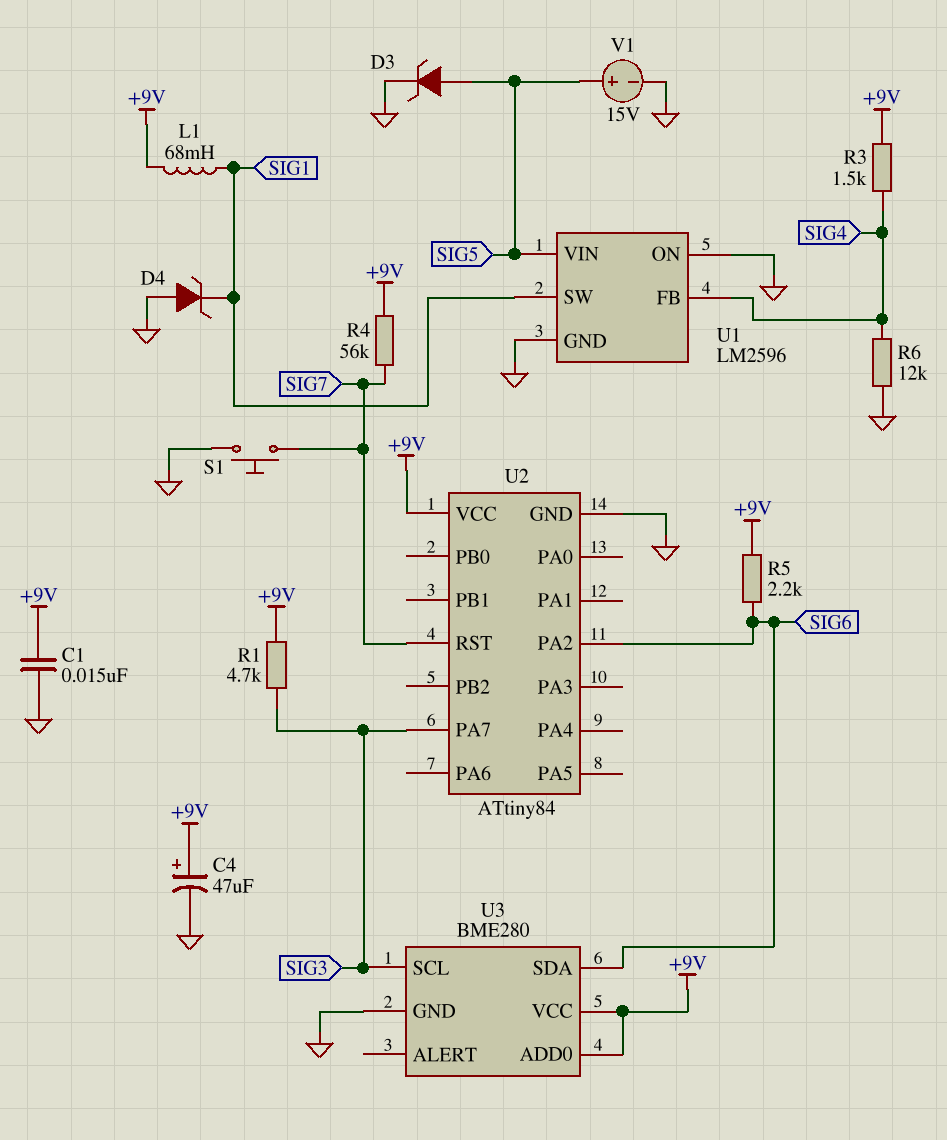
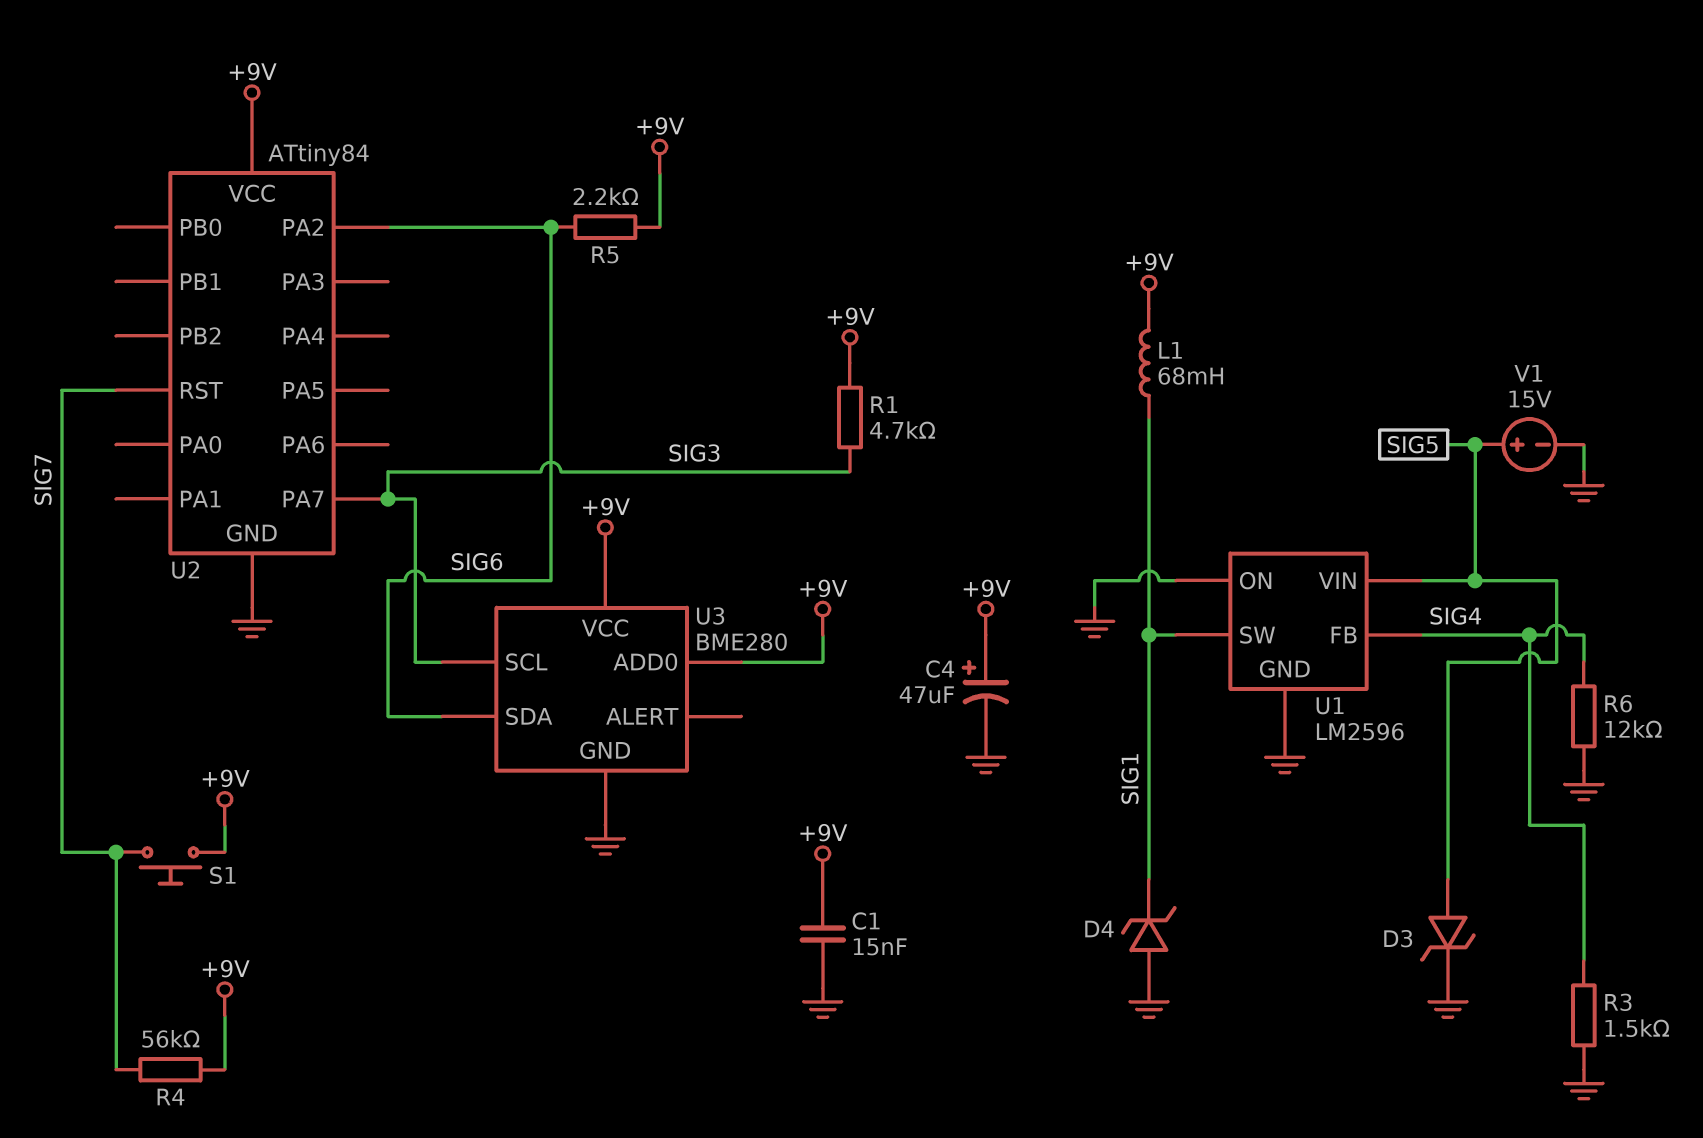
R3: 1.5k (+9V, SIG4) -> 1.5k (GND, SIG4)
S1: button (GND, SIG7) -> button (+9V, SIG7)

